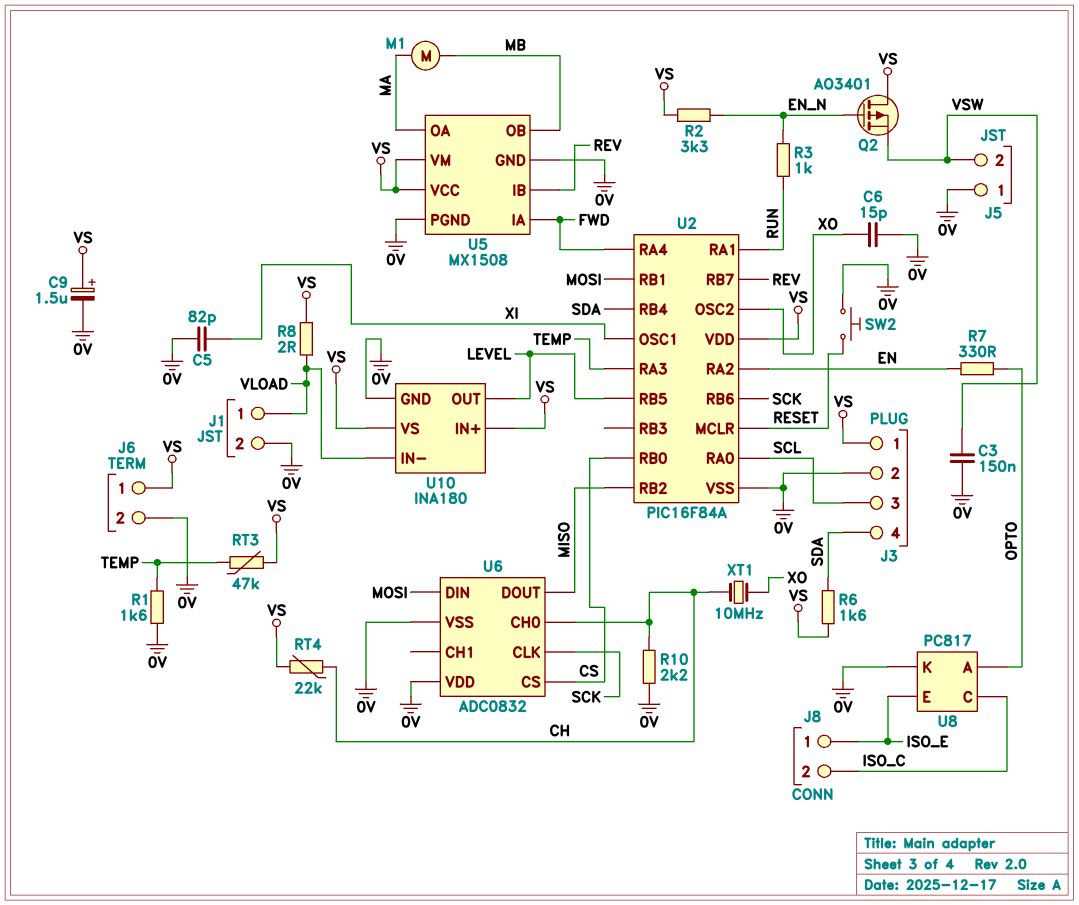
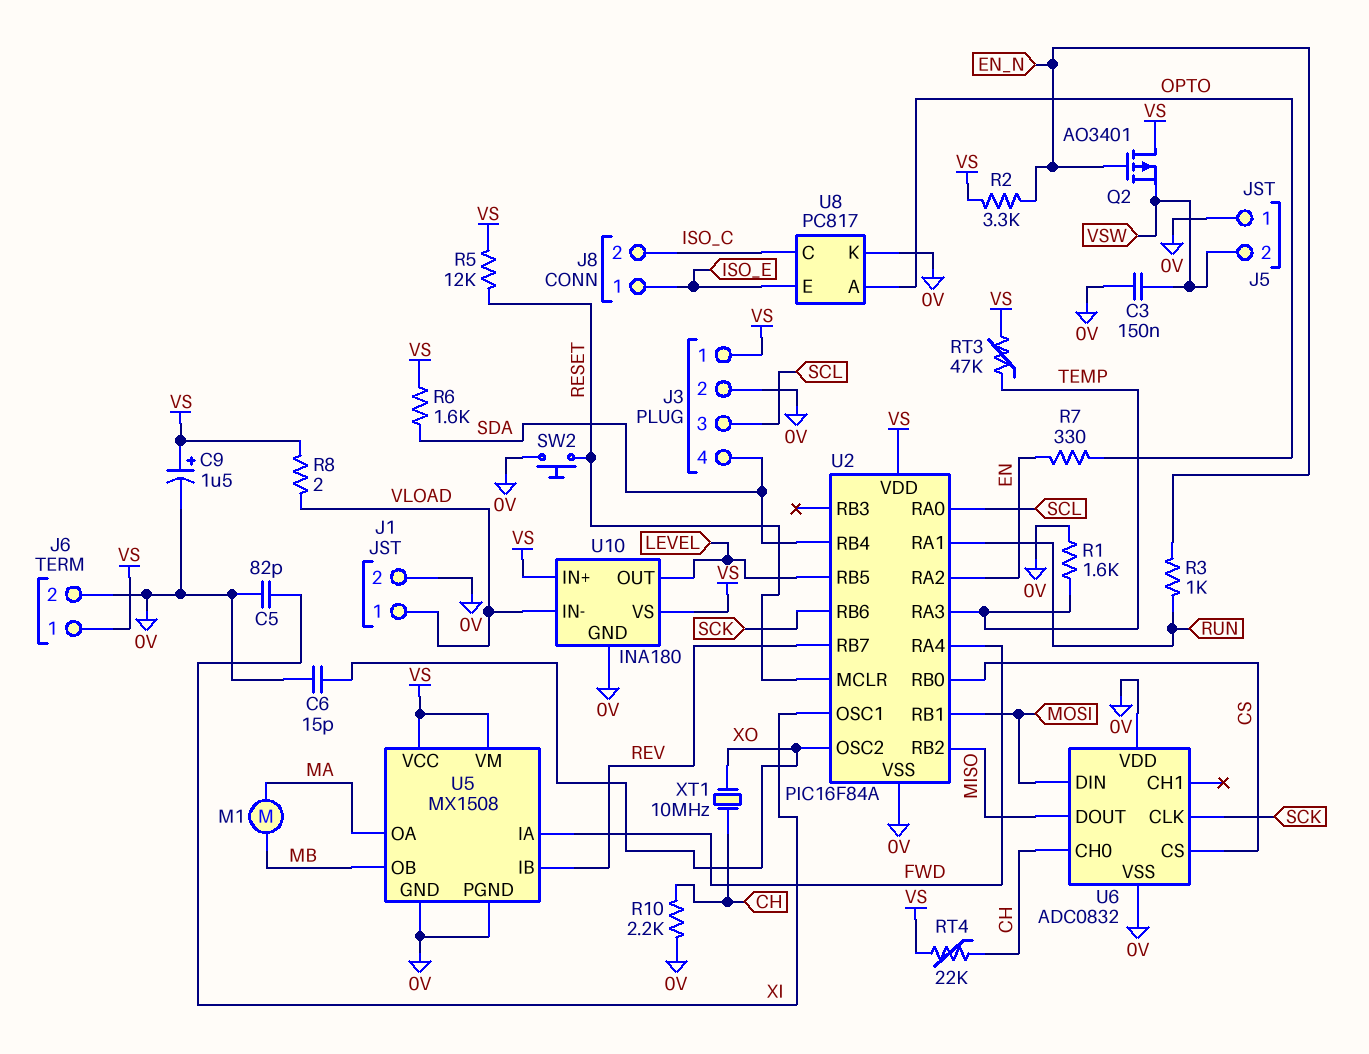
R5: none -> 12k (RESET, VS)

